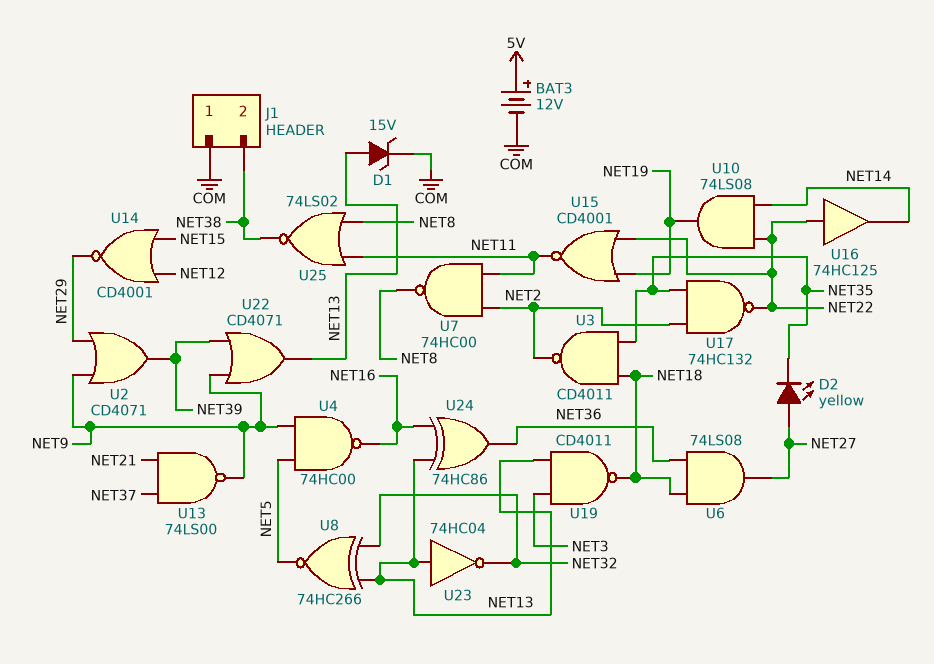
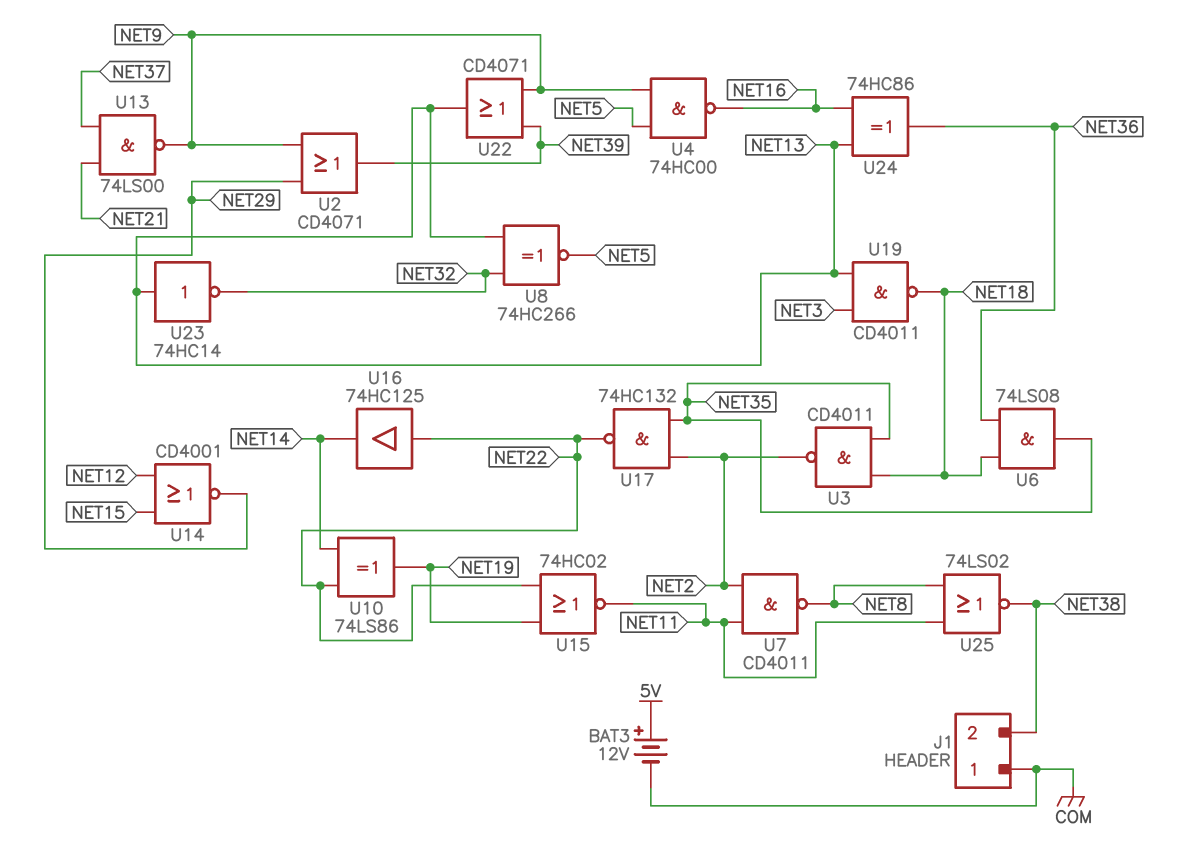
D1: zener 15V (A NET13, K COM) -> none
D2: LED yellow (A NET27, K NET35) -> none
U6: AND 74LS08 (in NET18, in NET36, out NET27) -> AND 74LS08 (in NET18, in NET36, out NET35)
U7: NAND 74HC00 (in NET2, in NET11, out NET8) -> NAND CD4011 (in NET2, in NET11, out NET8)
U10: AND 74LS08 (in NET14, in NET22, out NET19) -> XOR 74LS86 (in NET14, in NET22, out NET19)
U15: NOR CD4001 (in NET19, in NET22, out NET11) -> NOR 74HC02 (in NET19, in NET22, out NET11)
U23: NOT 74HC04 (in NET13, out NET32) -> NOT 74HC14 (in NET13, out NET32)

